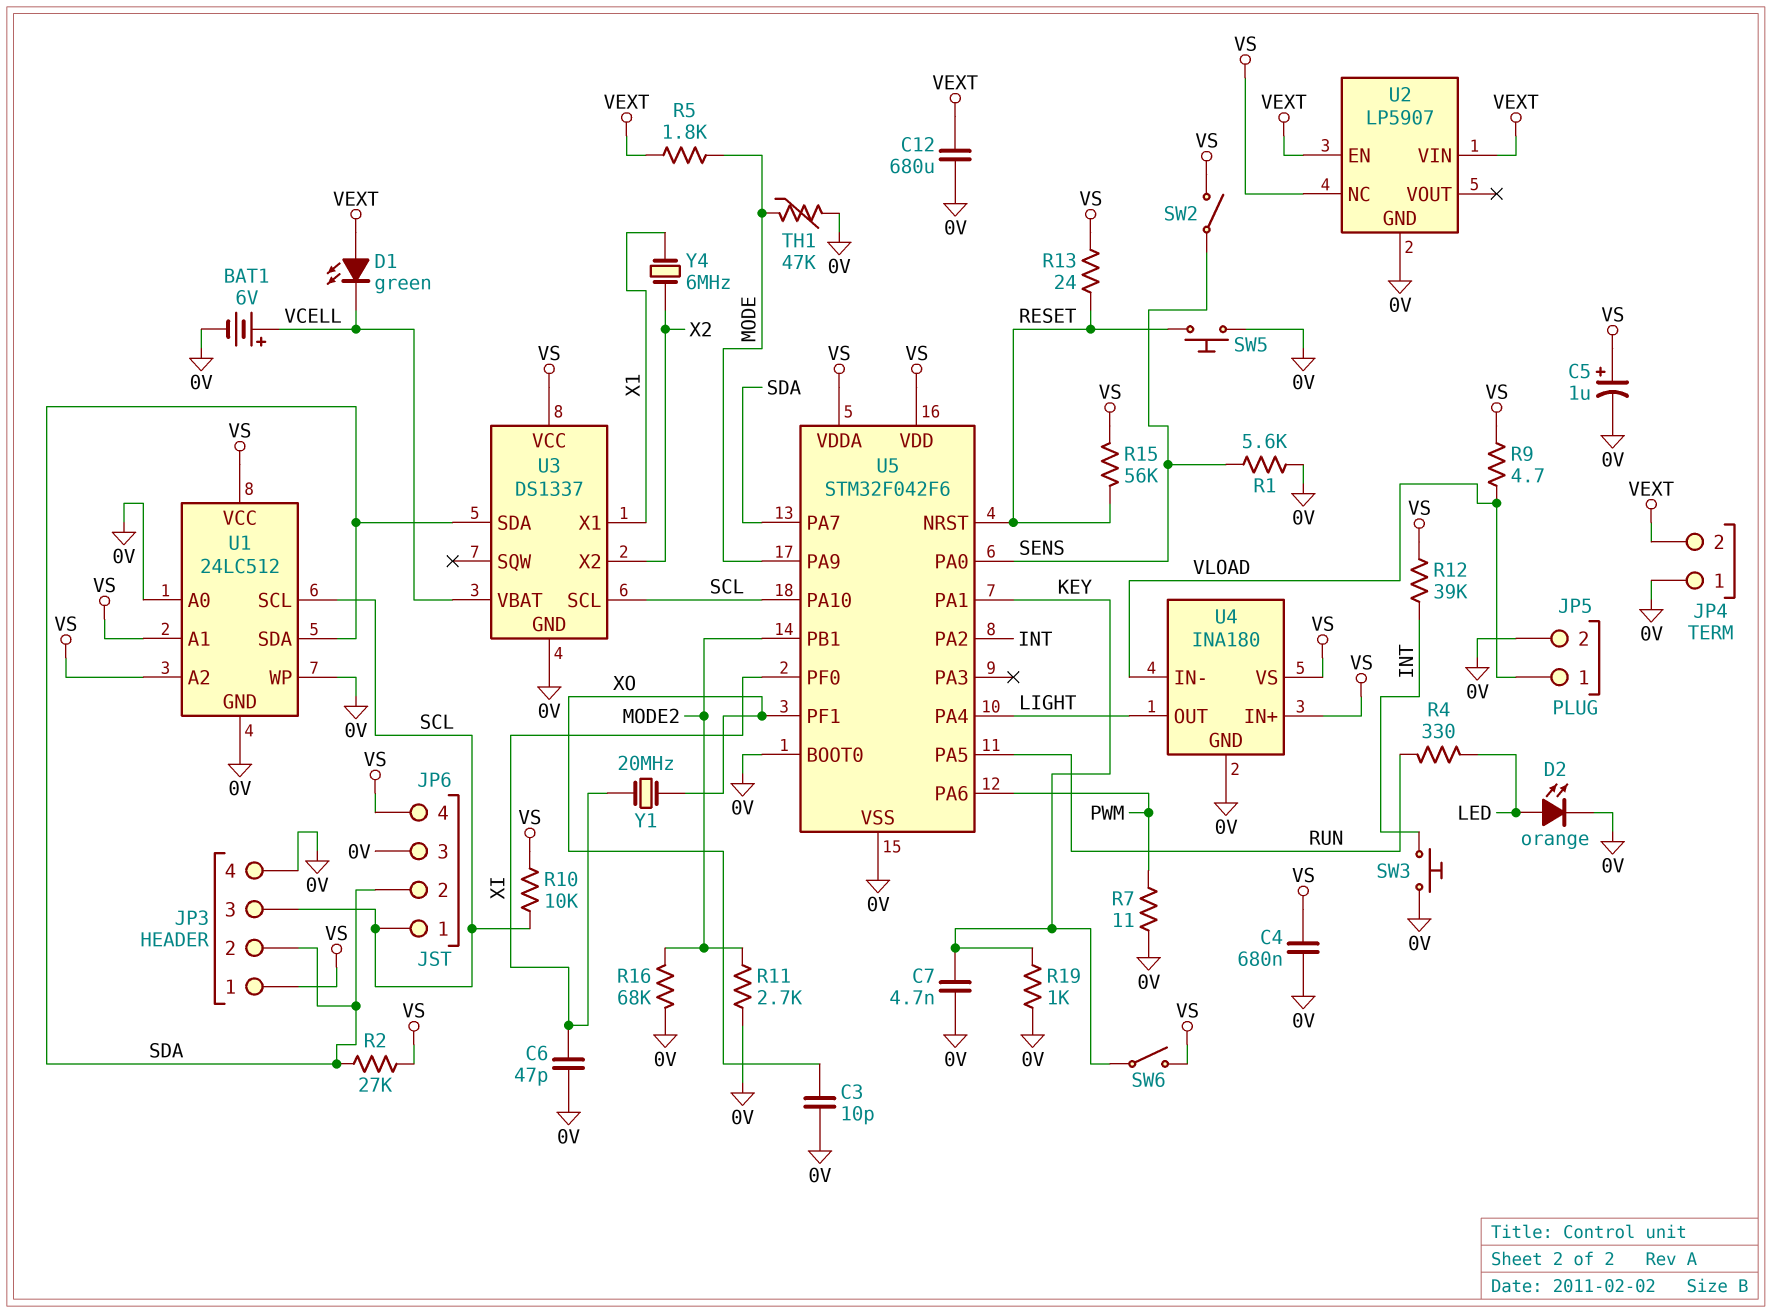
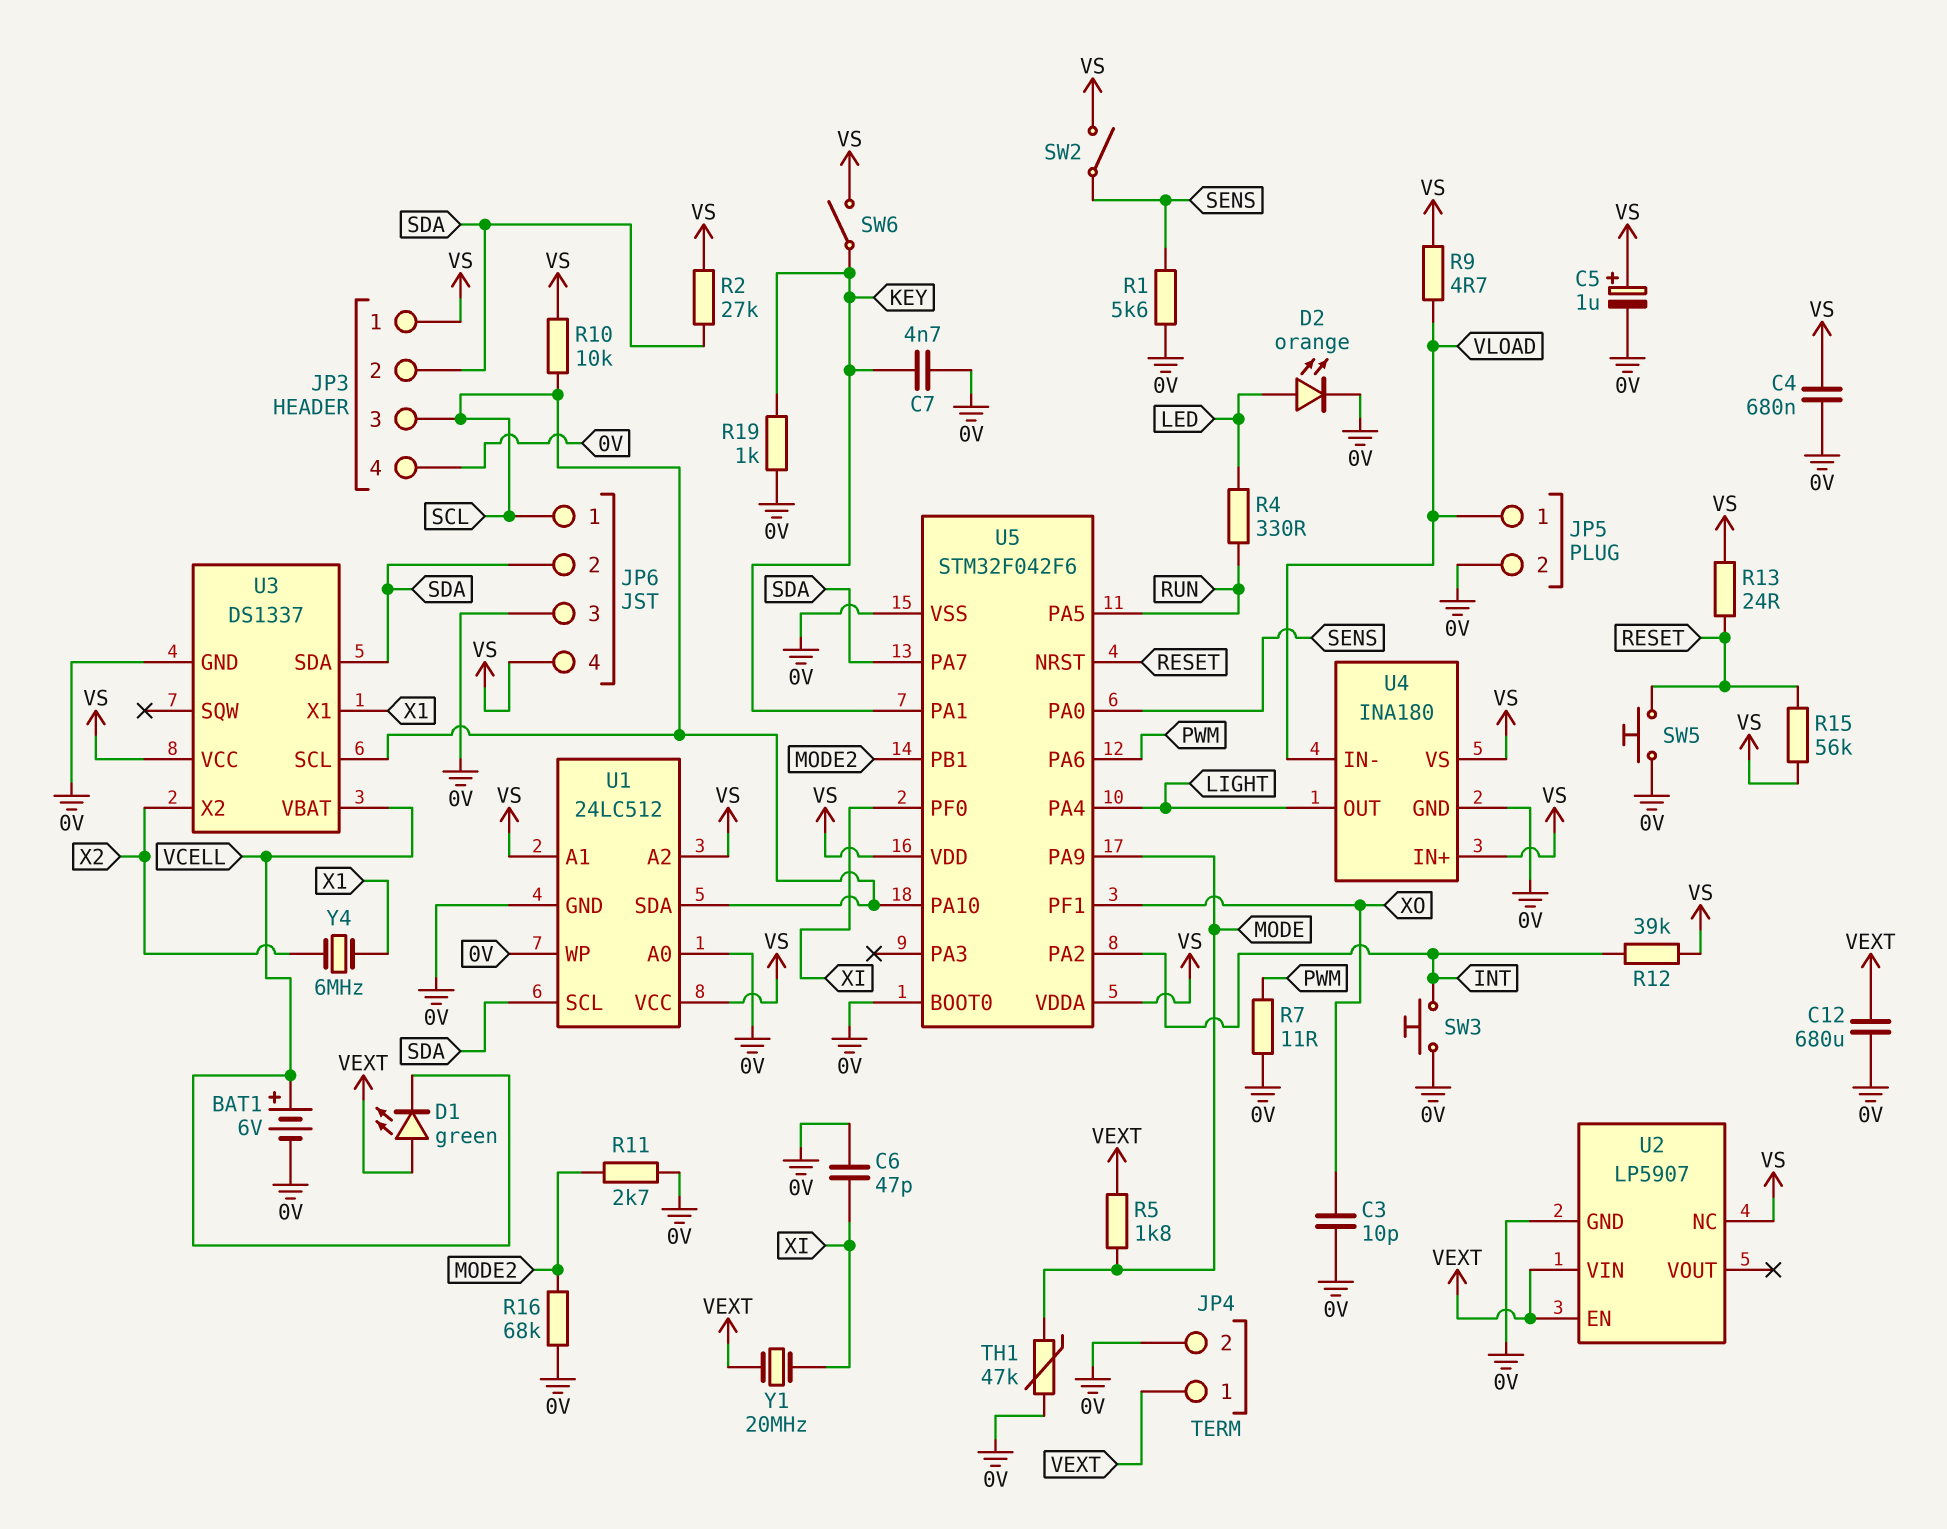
JP4 pin 1: 0V -> VEXT
JP4 pin 2: VEXT -> 0V
U1 pin SCL: SCL -> SDA
U1 pin SDA: SDA -> SCL
Y1: 20MHz (XI, XO) -> 20MHz (VEXT, XI)

